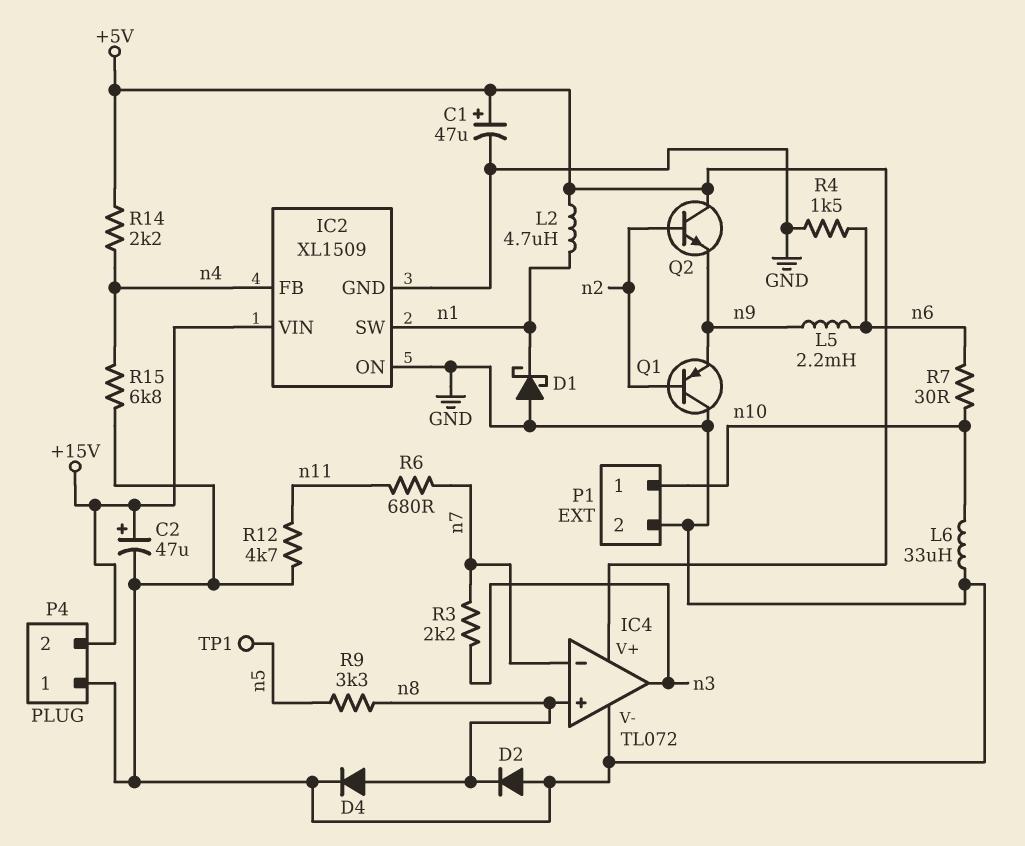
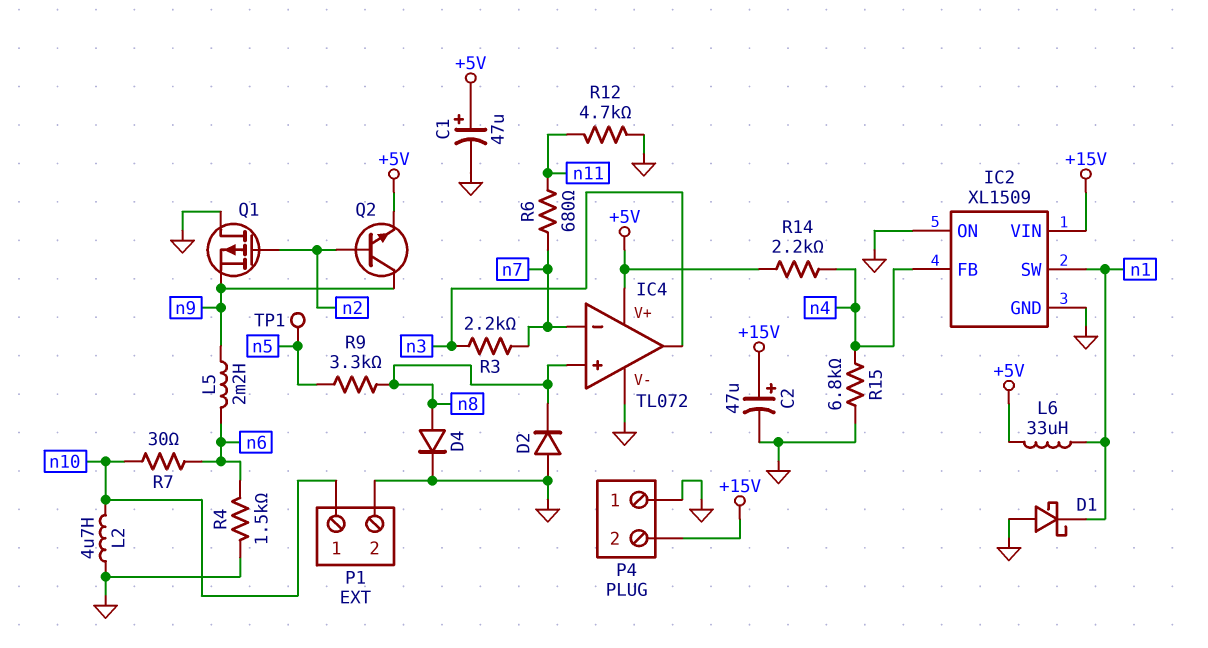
L2: 4.7uH (+5V, n1) -> 4.7uH (GND, n10)
L6: 33uH (GND, n10) -> 33uH (+5V, n1)
Q1: PNP (B n2, C GND, E n9) -> PMOS (G n2, D GND, S n9)
Q2: NPN (B n2, C +5V, E n9) -> NPN (B n2, C n9, E +5V)

